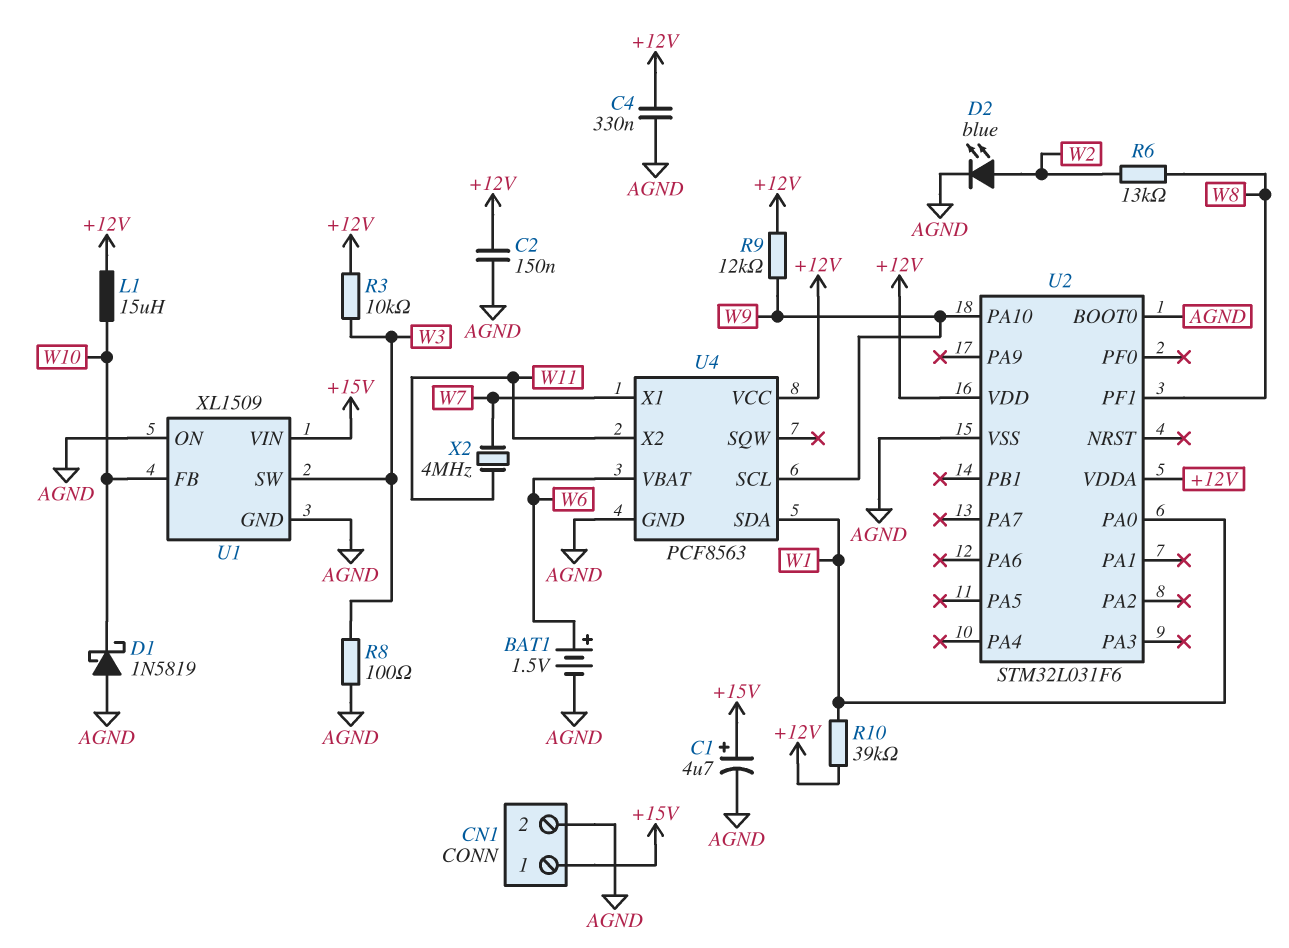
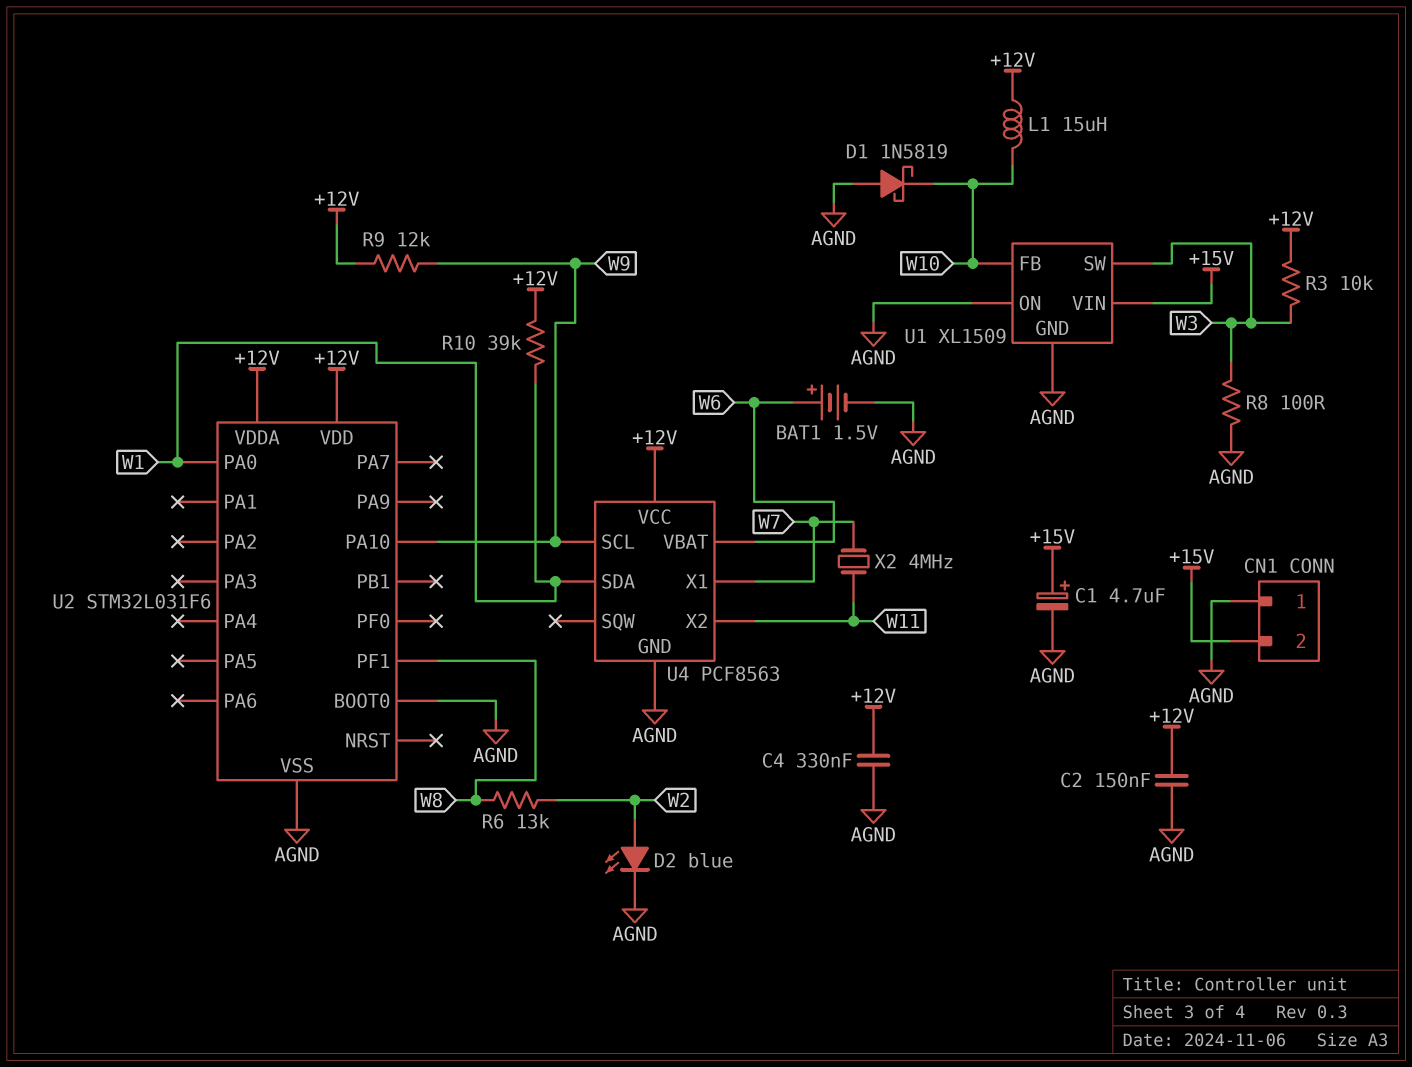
CN1 pin 1: +15V -> AGND
CN1 pin 2: AGND -> +15V

